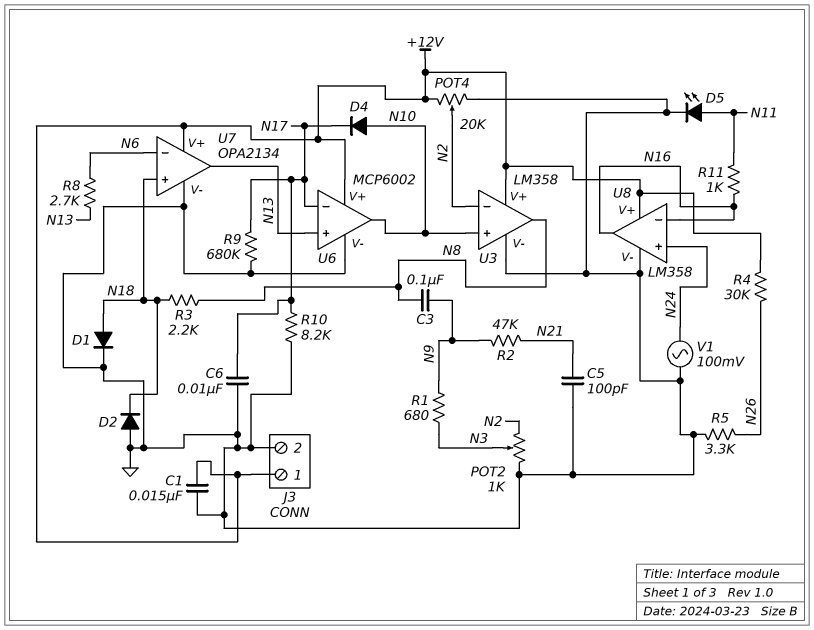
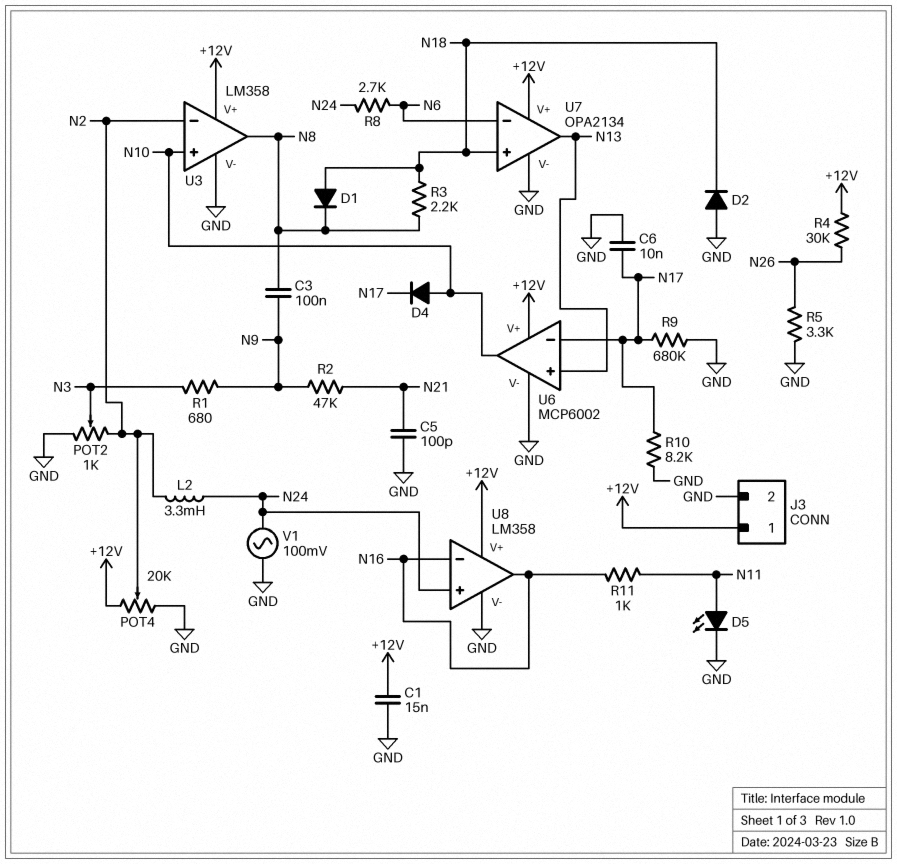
D1: diode (A N18, K GND) -> diode (A N18, K N8)
L2: none -> 3.3mH (N2, N24)
R8: 2.7k (N6, N13) -> 2.7k (N6, N24)

